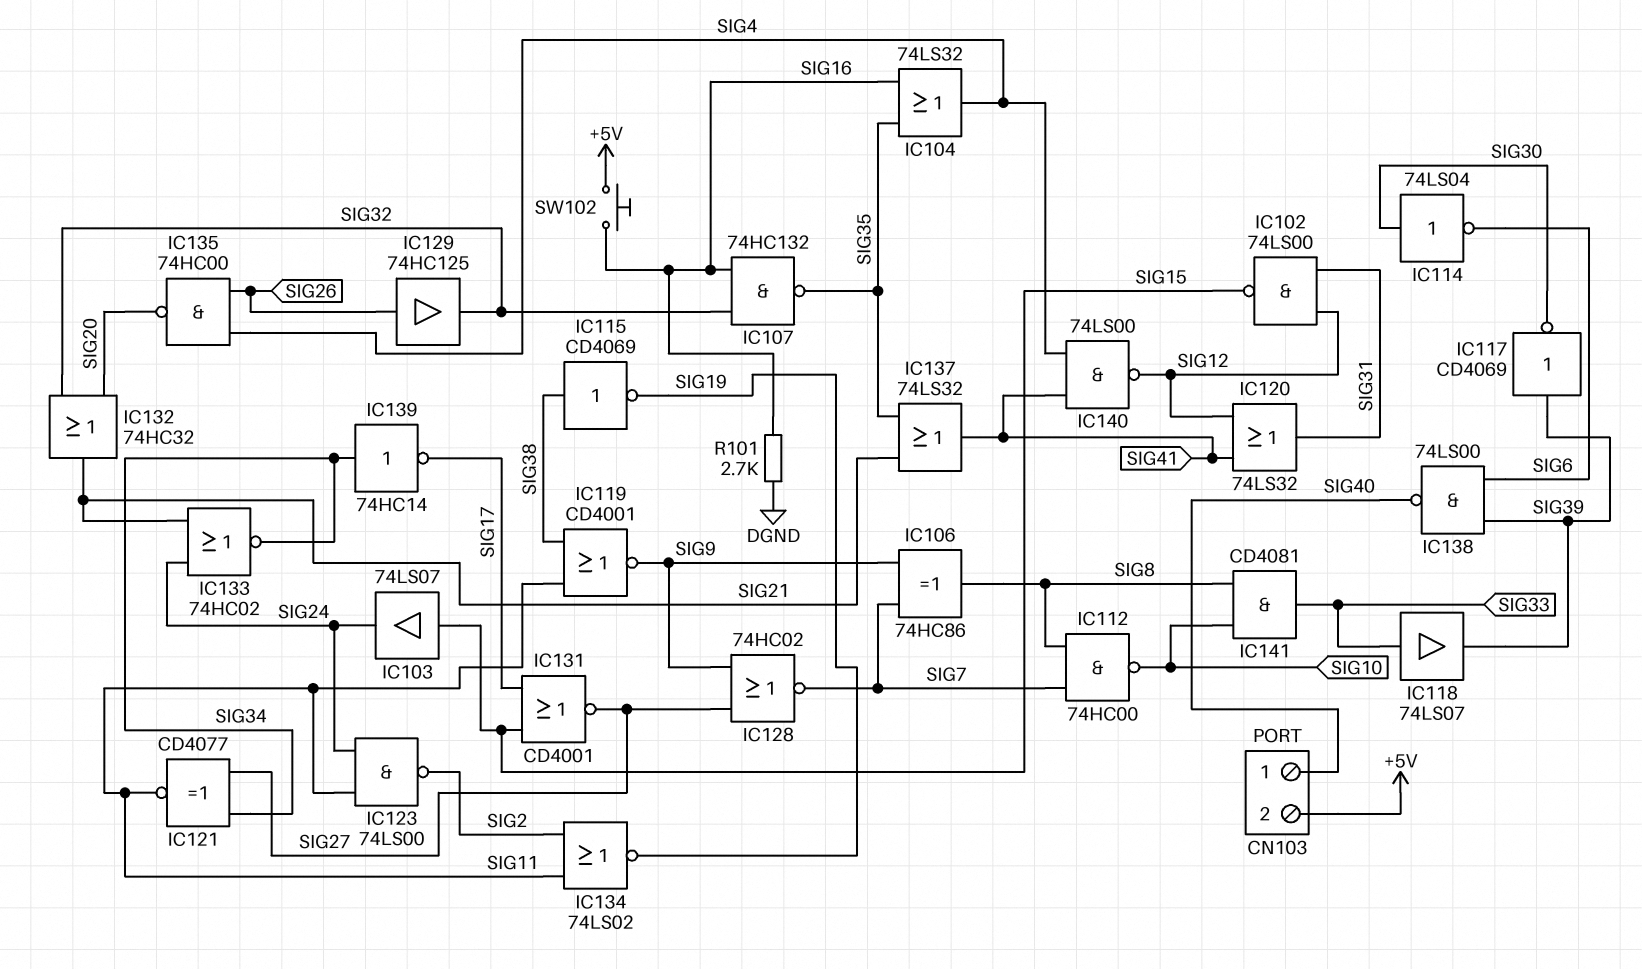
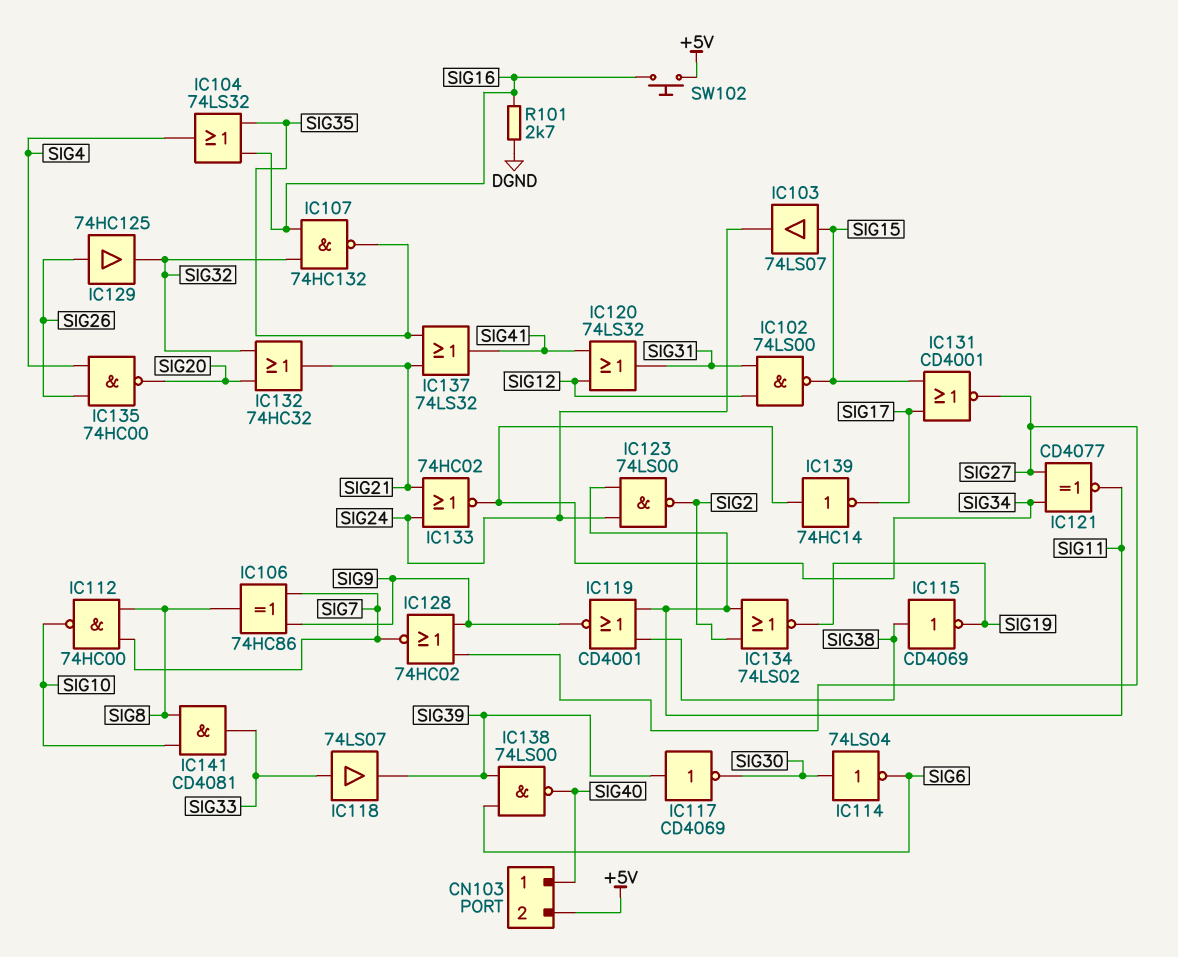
IC140: NAND 74LS00 (in SIG4, in SIG41, out SIG12) -> none

